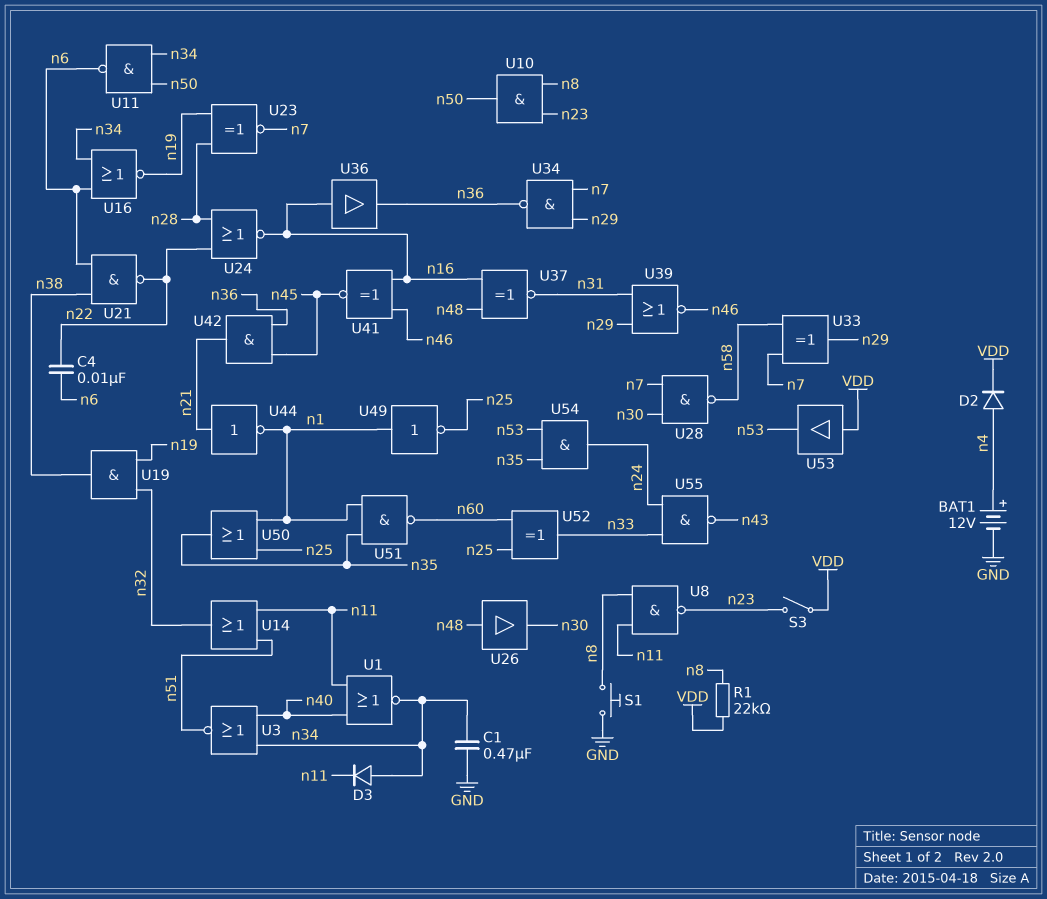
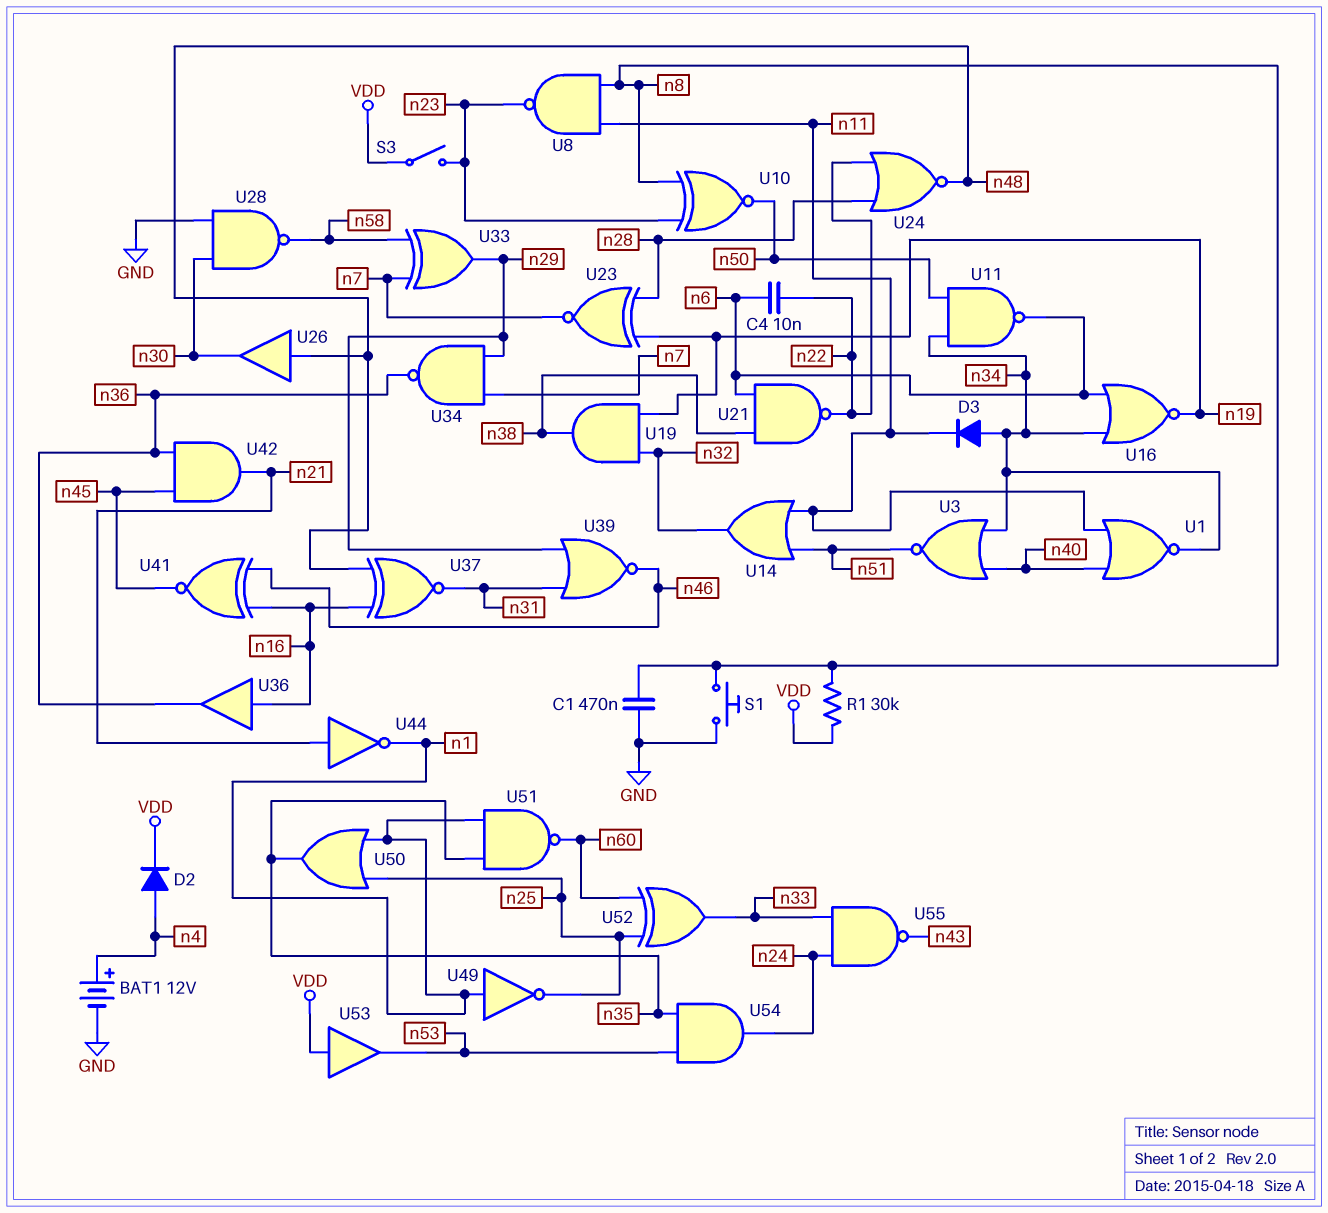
C1: 470nF (GND, n34) -> 470nF (GND, n8)
R1: 22k (VDD, n8) -> 30k (VDD, n8)
U10: AND (in n8, in n23, out n50) -> XNOR (in n8, in n23, out n50)
U24: NOR (in n22, in n28, out n16) -> NOR (in n22, in n28, out n48)
U28: NAND (in n7, in n30, out n58) -> NAND (in GND, in n30, out n58)

